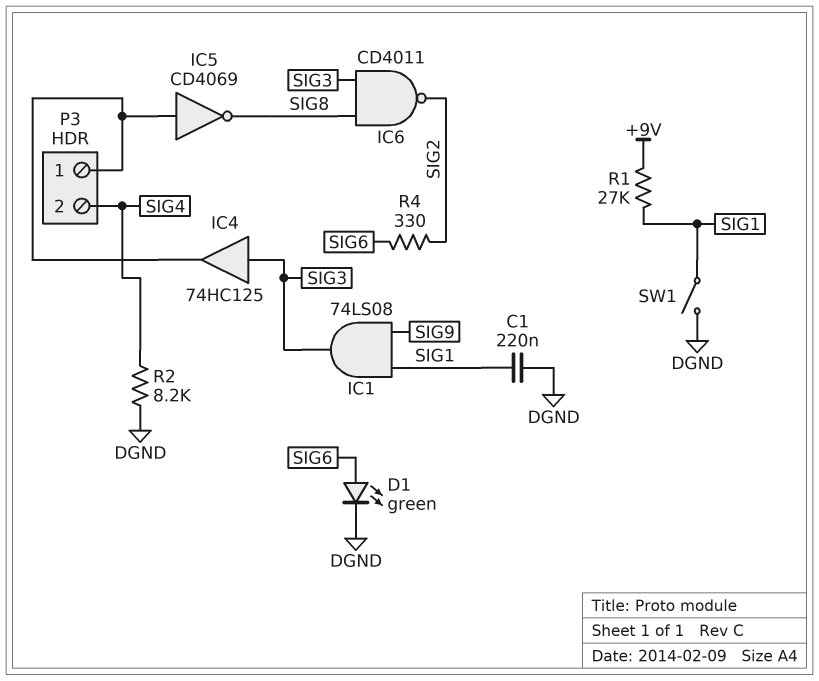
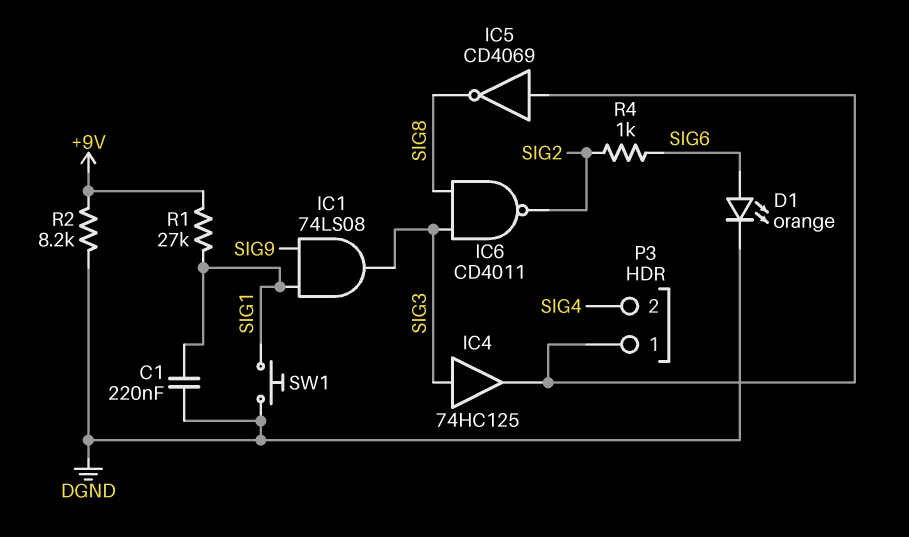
D1: LED green (A SIG6, K DGND) -> LED orange (A SIG6, K DGND)
R2: 8.2k (DGND, SIG4) -> 8.2k (+9V, DGND)
R4: 330 (SIG2, SIG6) -> 1k (SIG2, SIG6)
SW1: switch (DGND, SIG1) -> button (DGND, SIG1)

